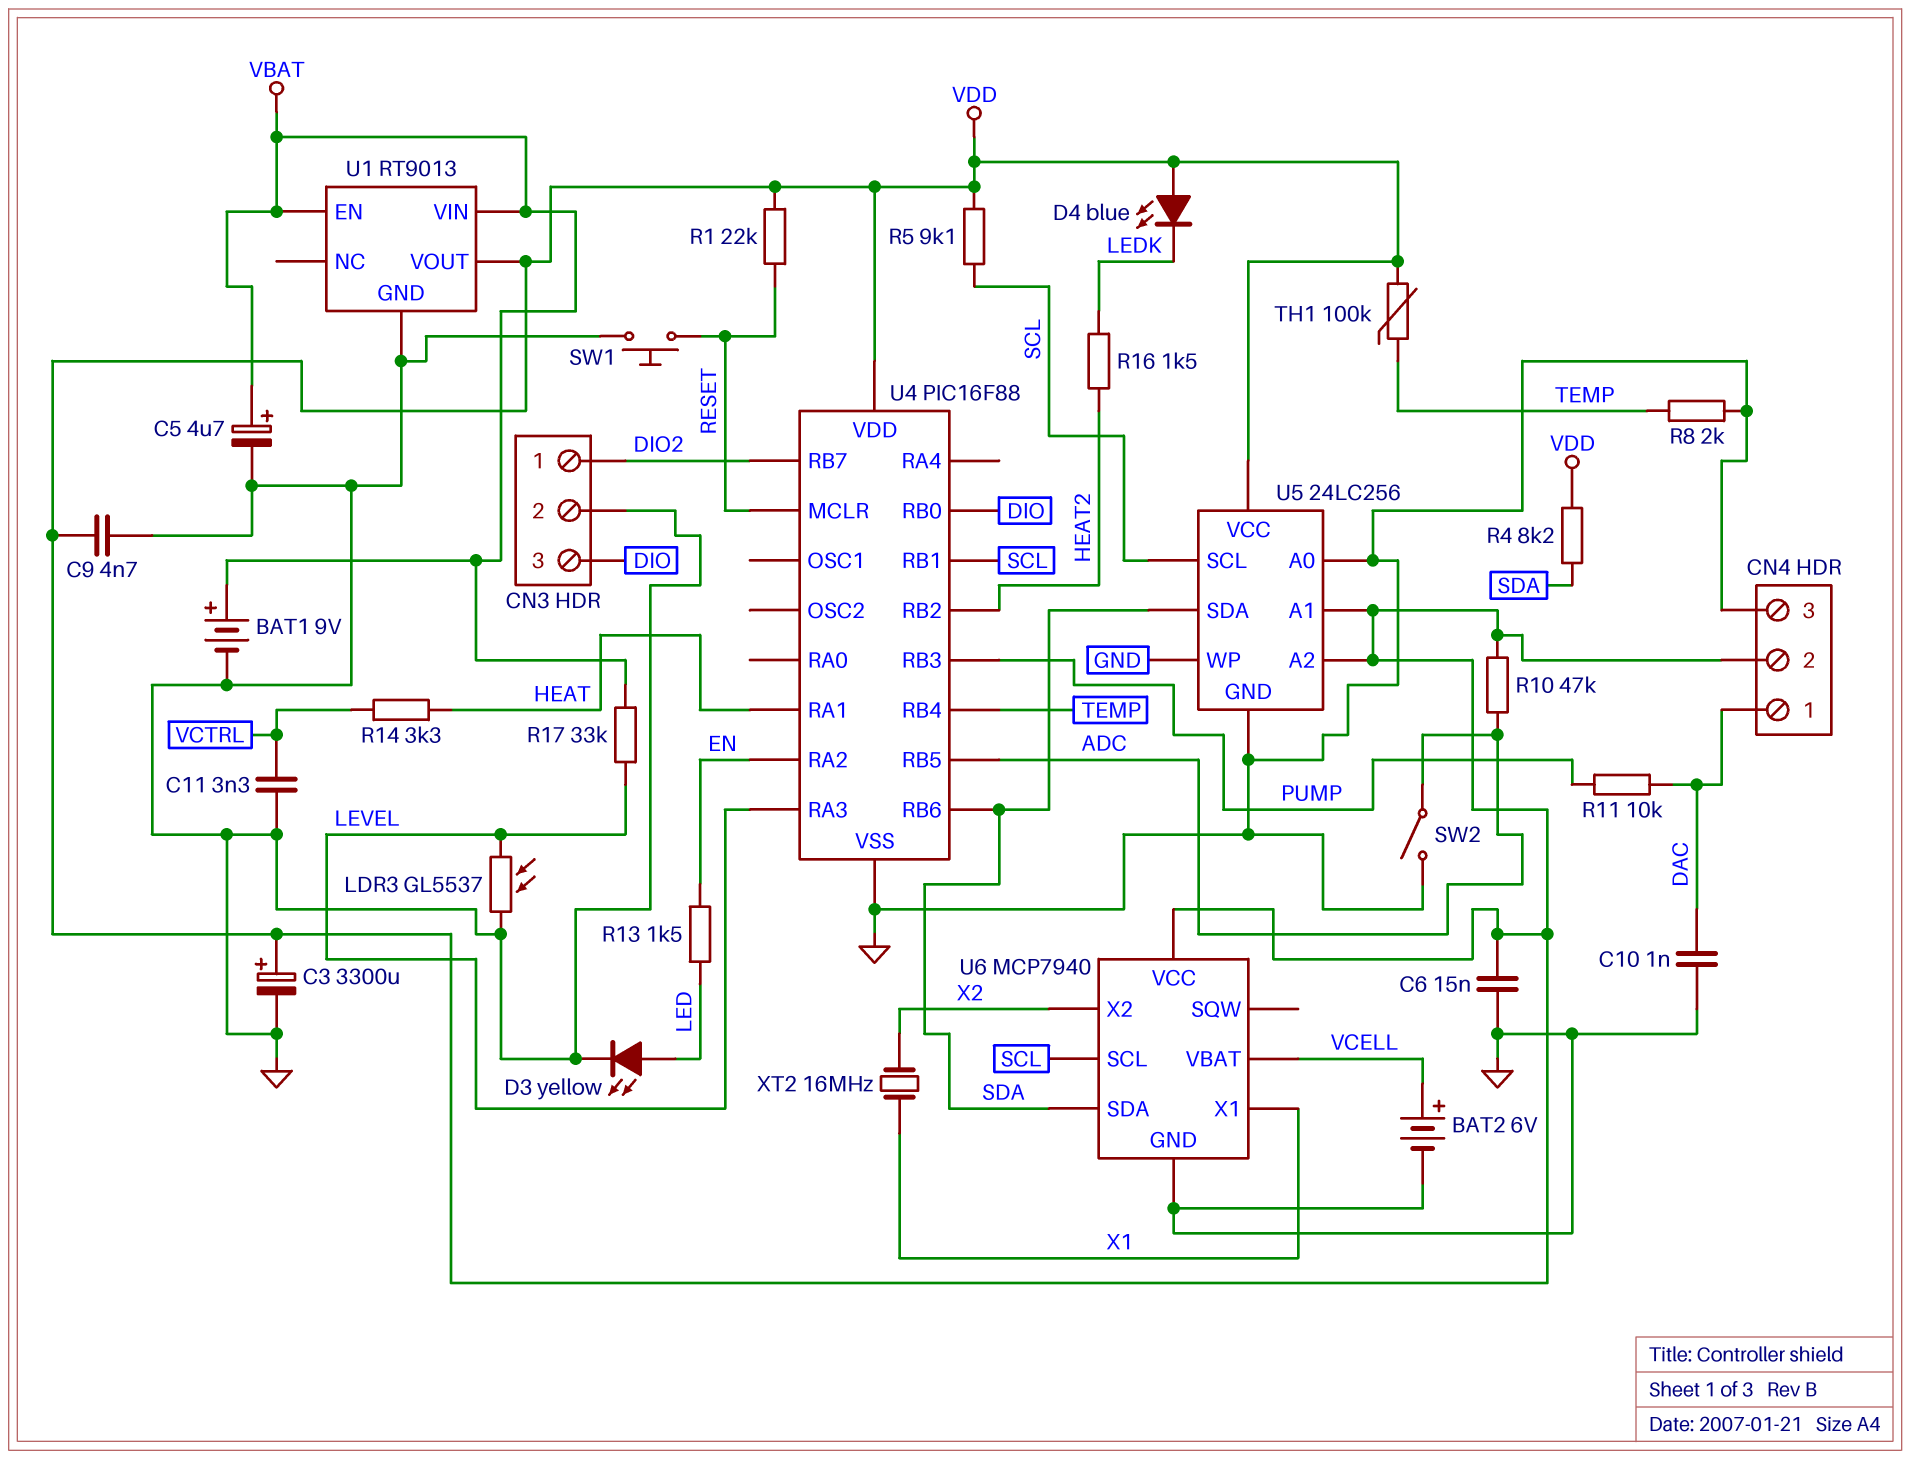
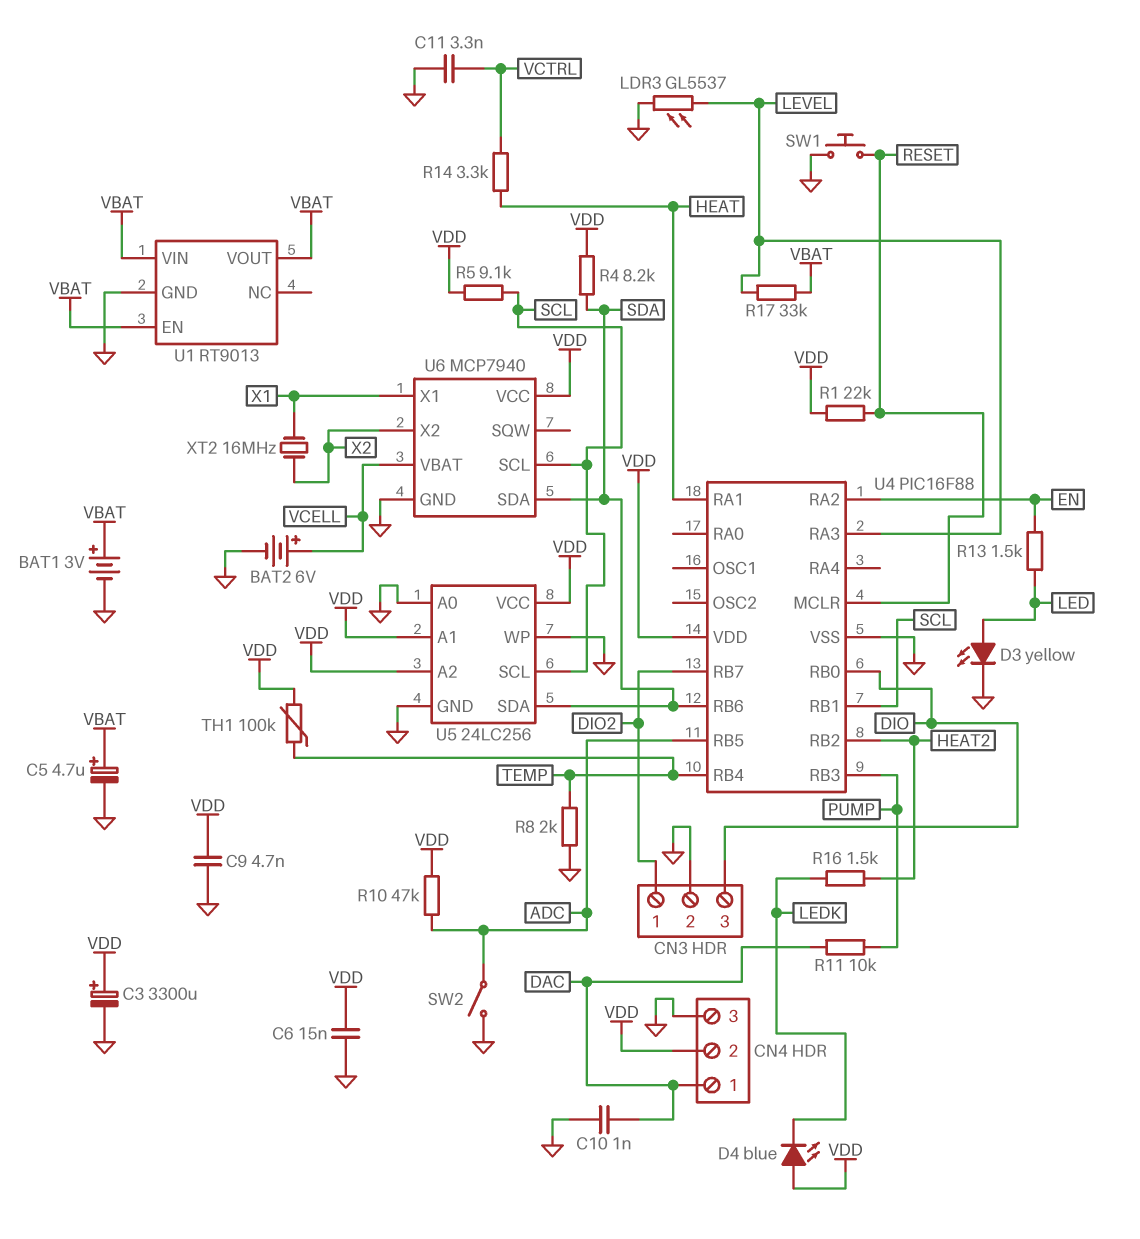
BAT1: 9V (plus VBAT, minus GND) -> 3V (plus VBAT, minus GND)
U1 pin VOUT: VDD -> VBAT

